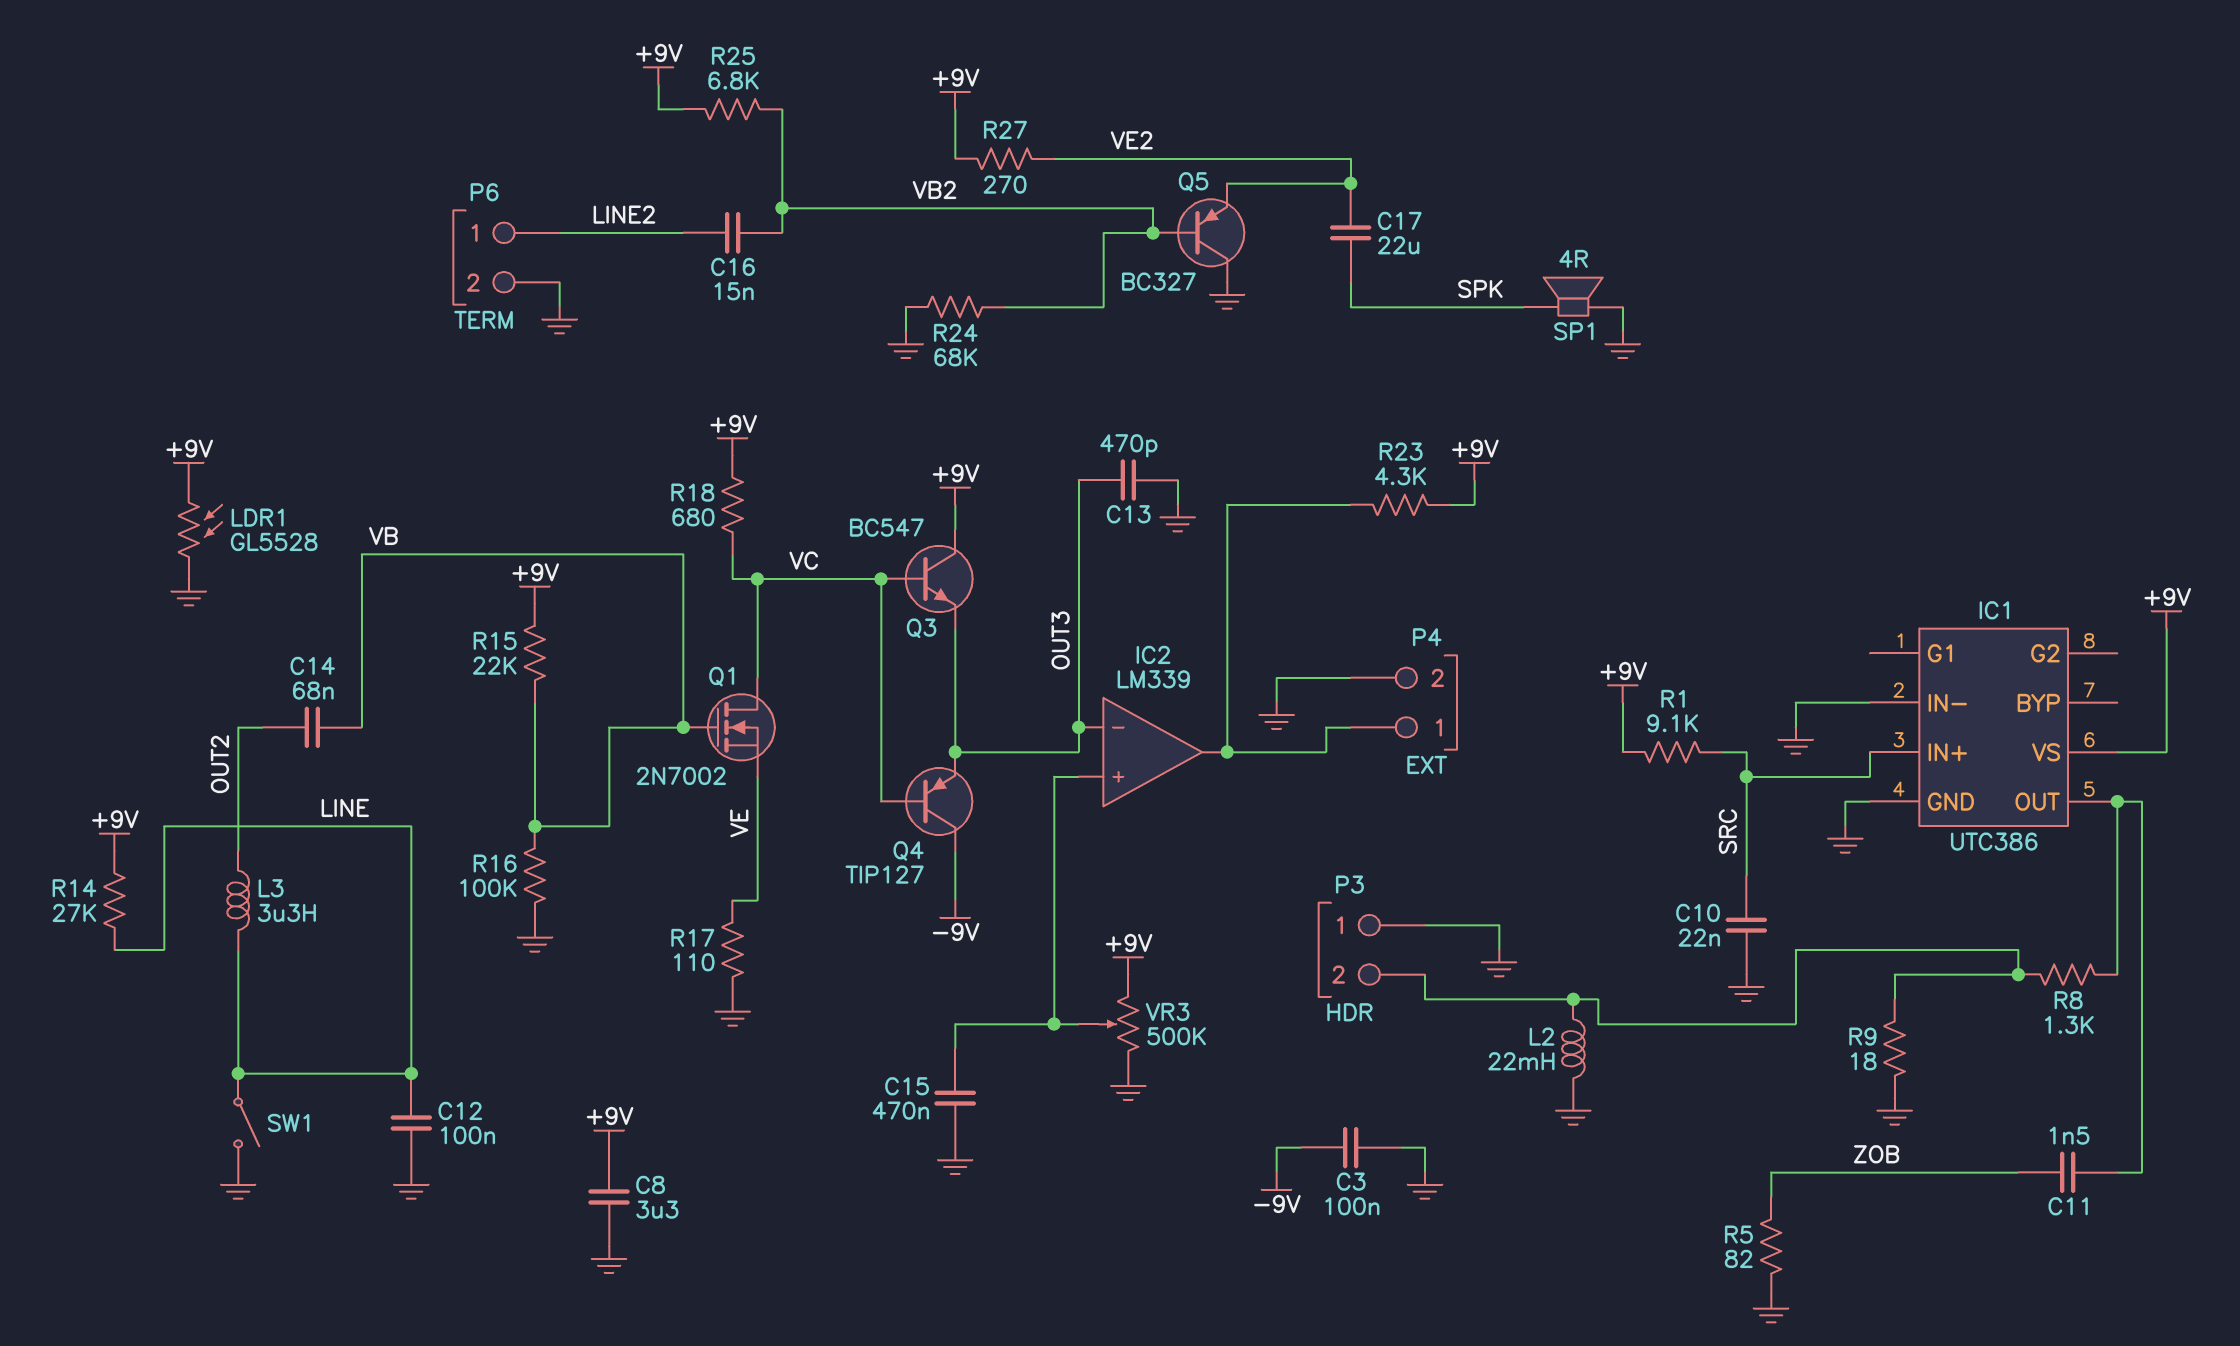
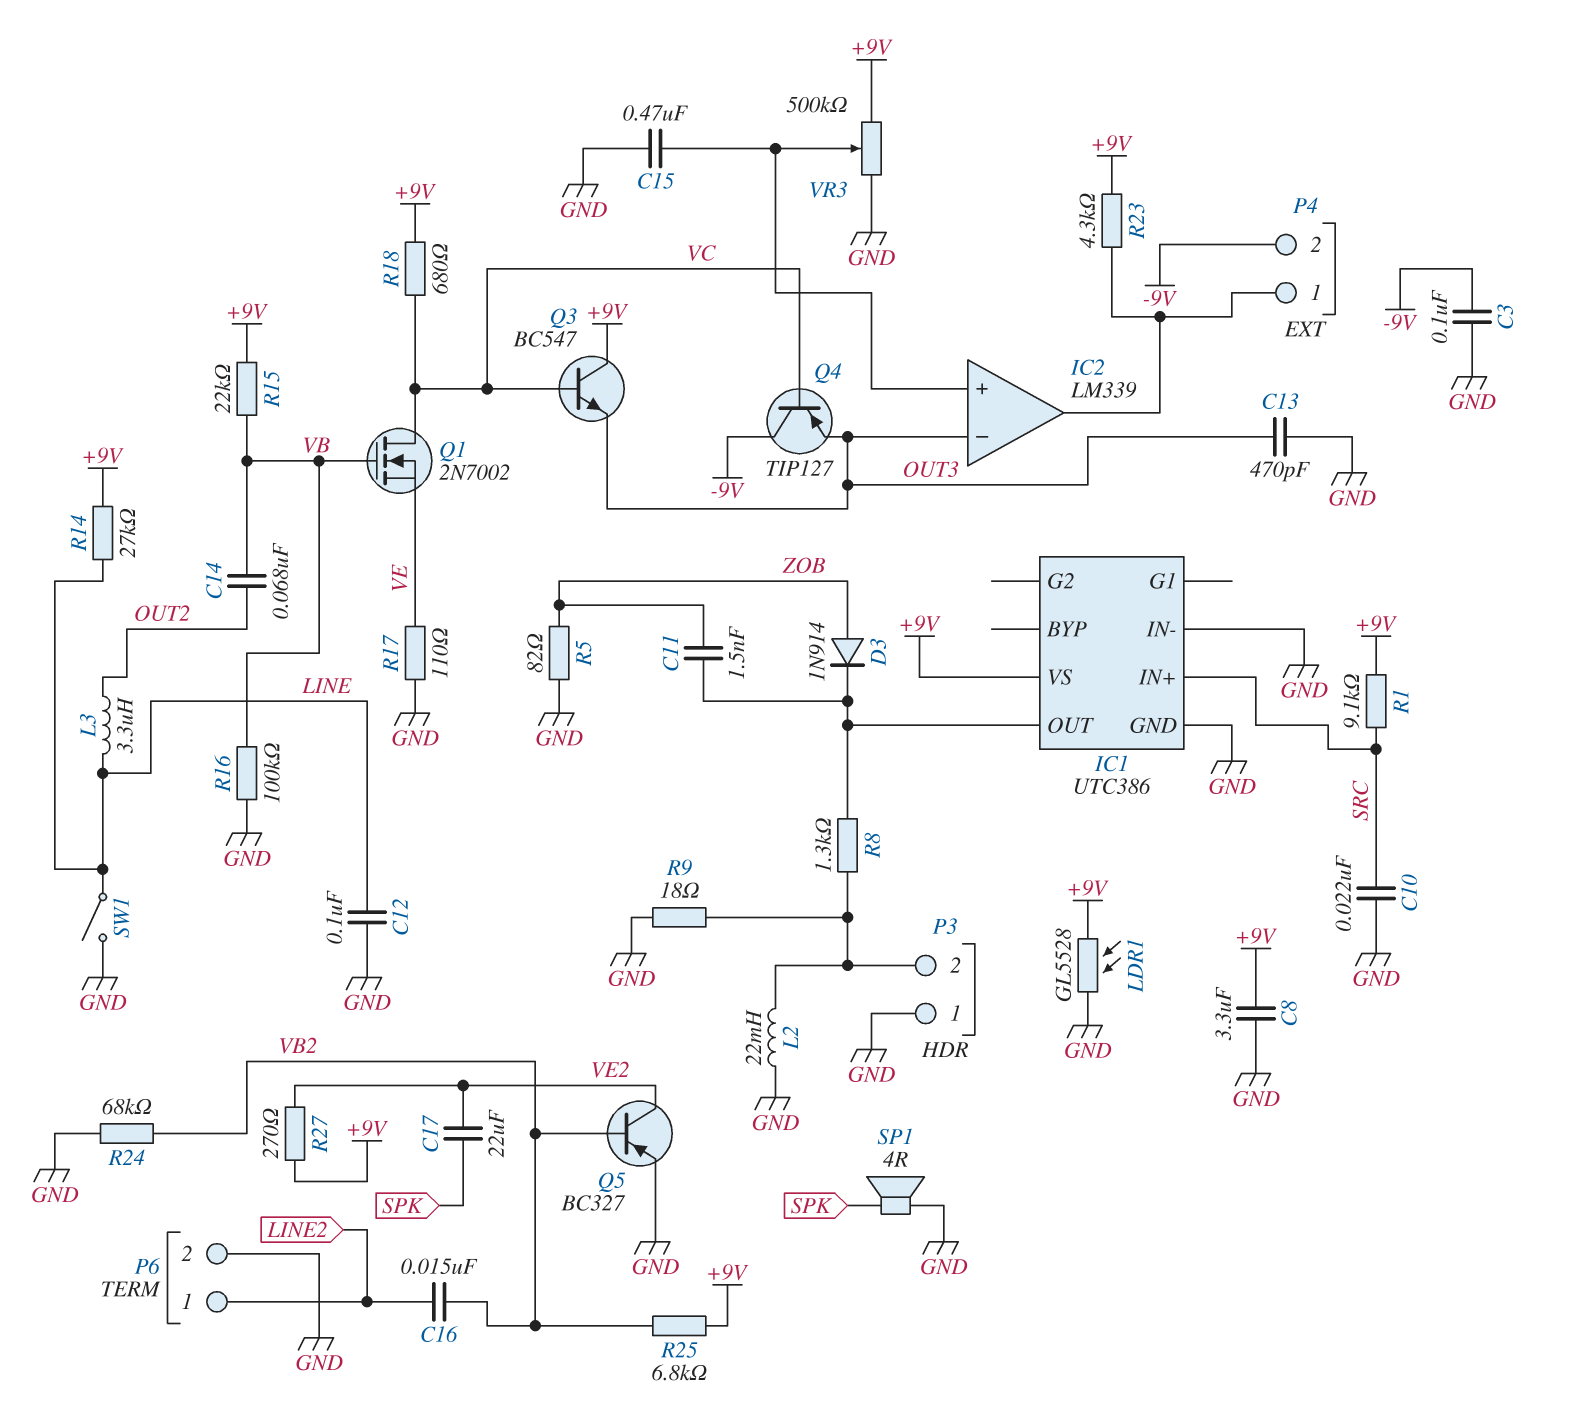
D3: none -> diode 1N914 (A ZOB, K IC1/OUT)
P4 pin 2: GND -> -9V
Q5: PNP BC327 (B VB2, C GND, E VE2) -> PNP BC327 (B VB2, C VE2, E GND)

